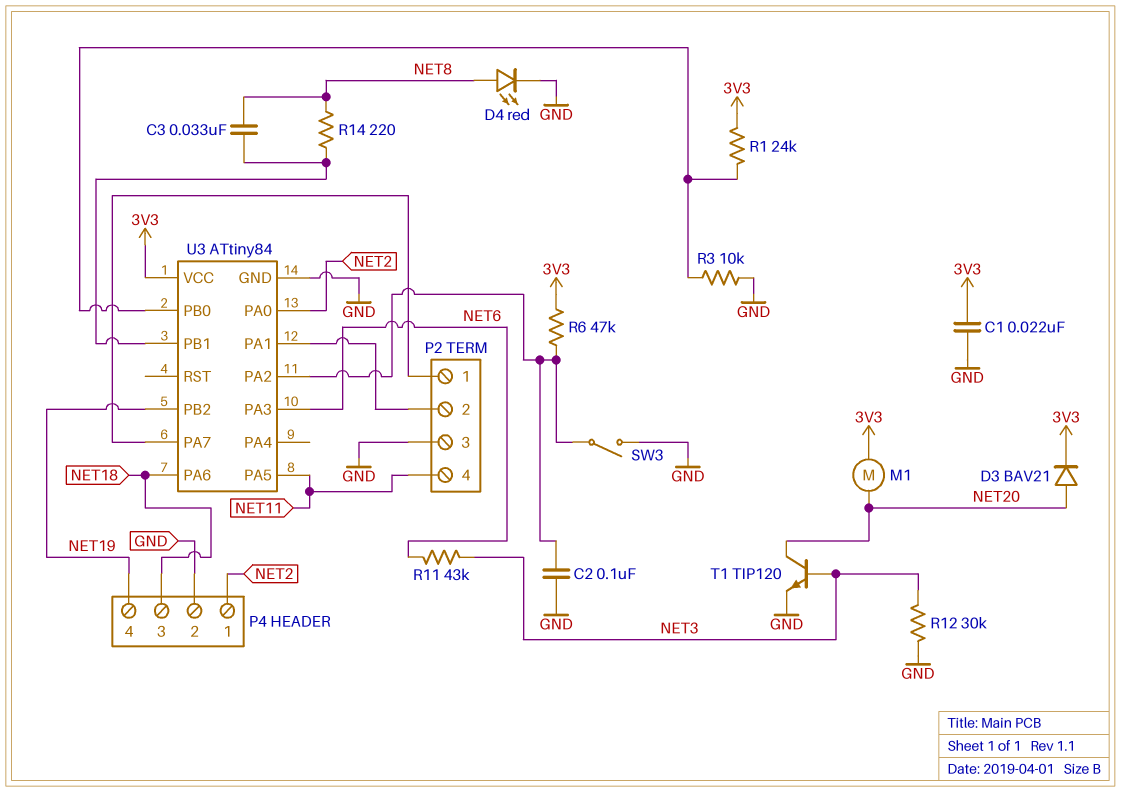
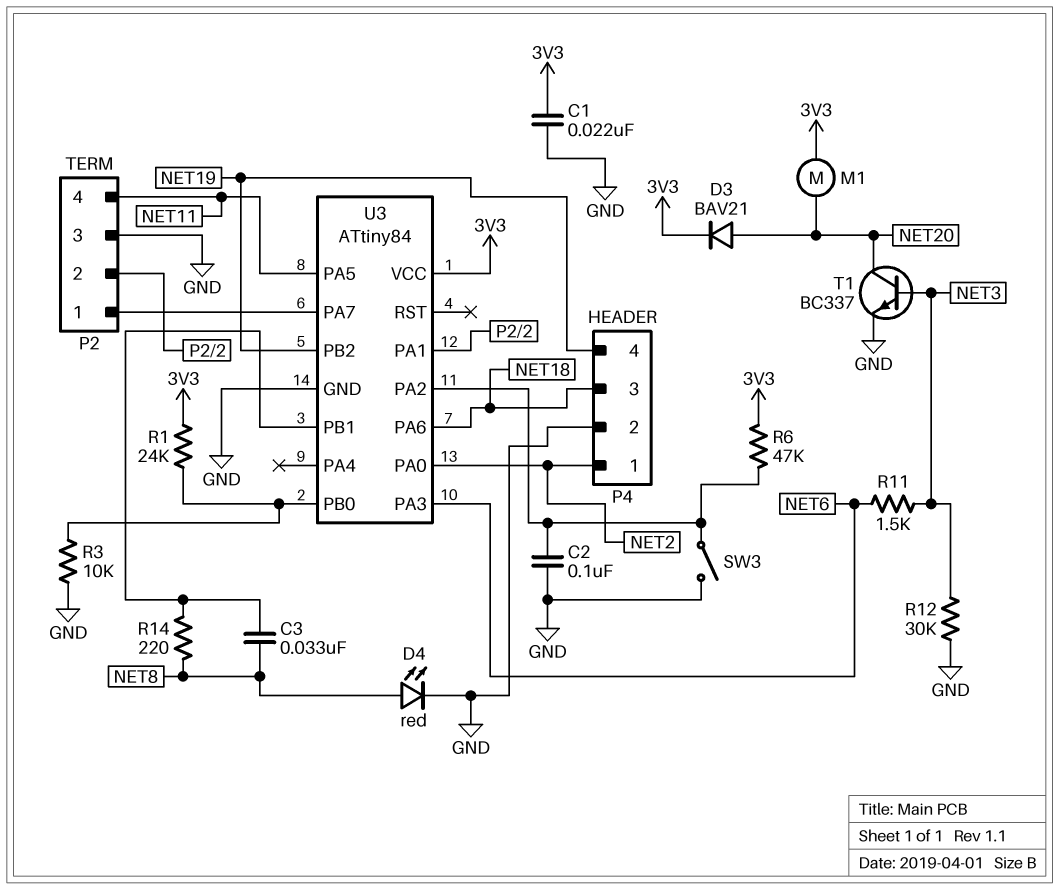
R11: 43k (NET3, NET6) -> 1.5k (NET3, NET6)
T1: NPN TIP120 (B NET3, C NET20, E GND) -> NPN BC337 (B NET3, C NET20, E GND)

